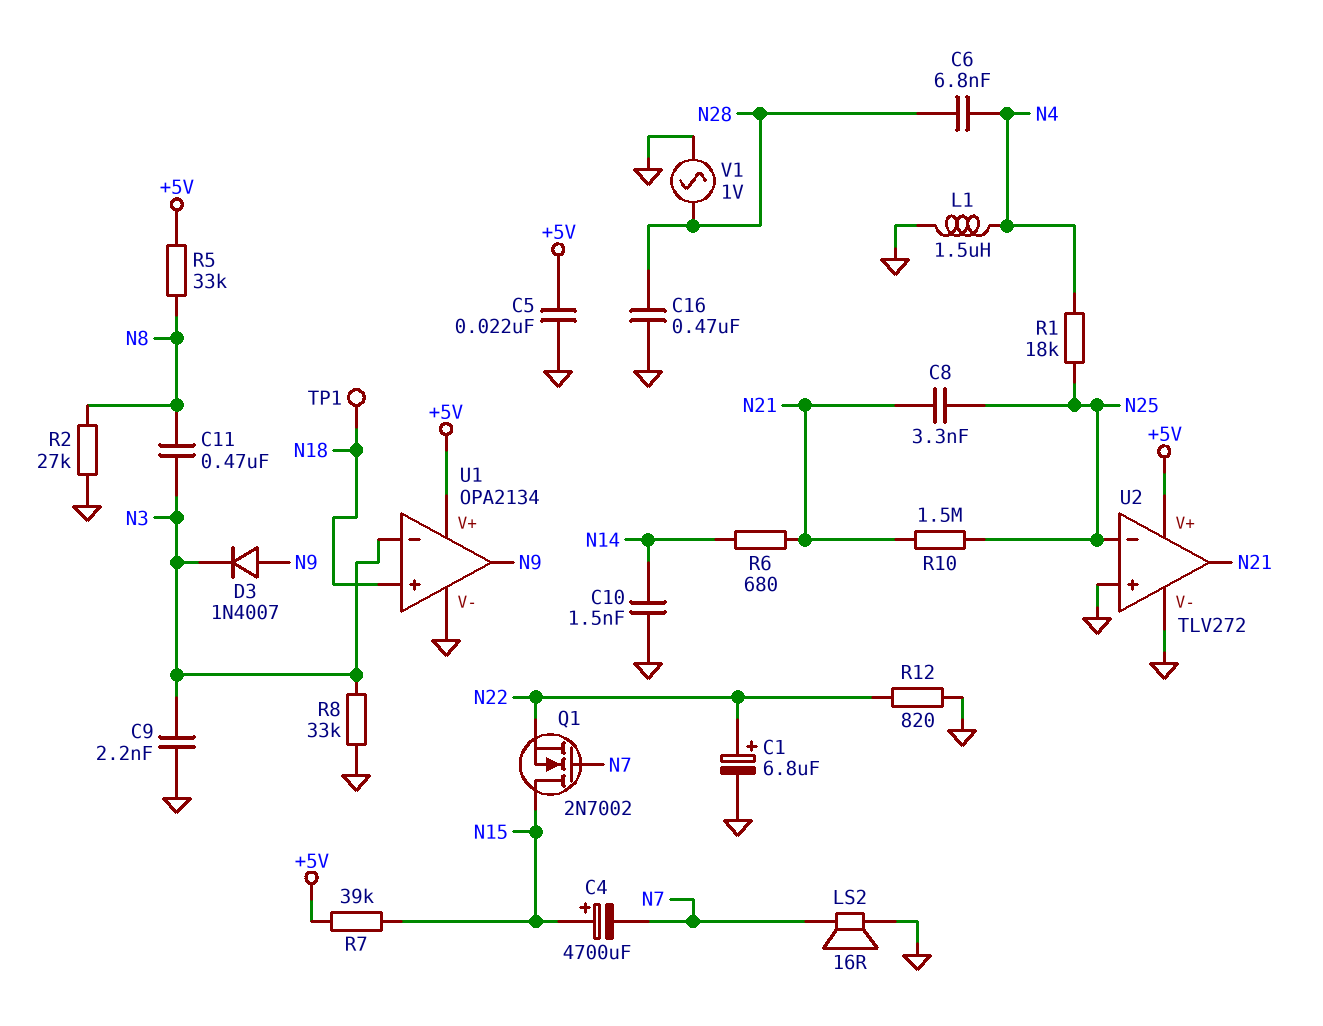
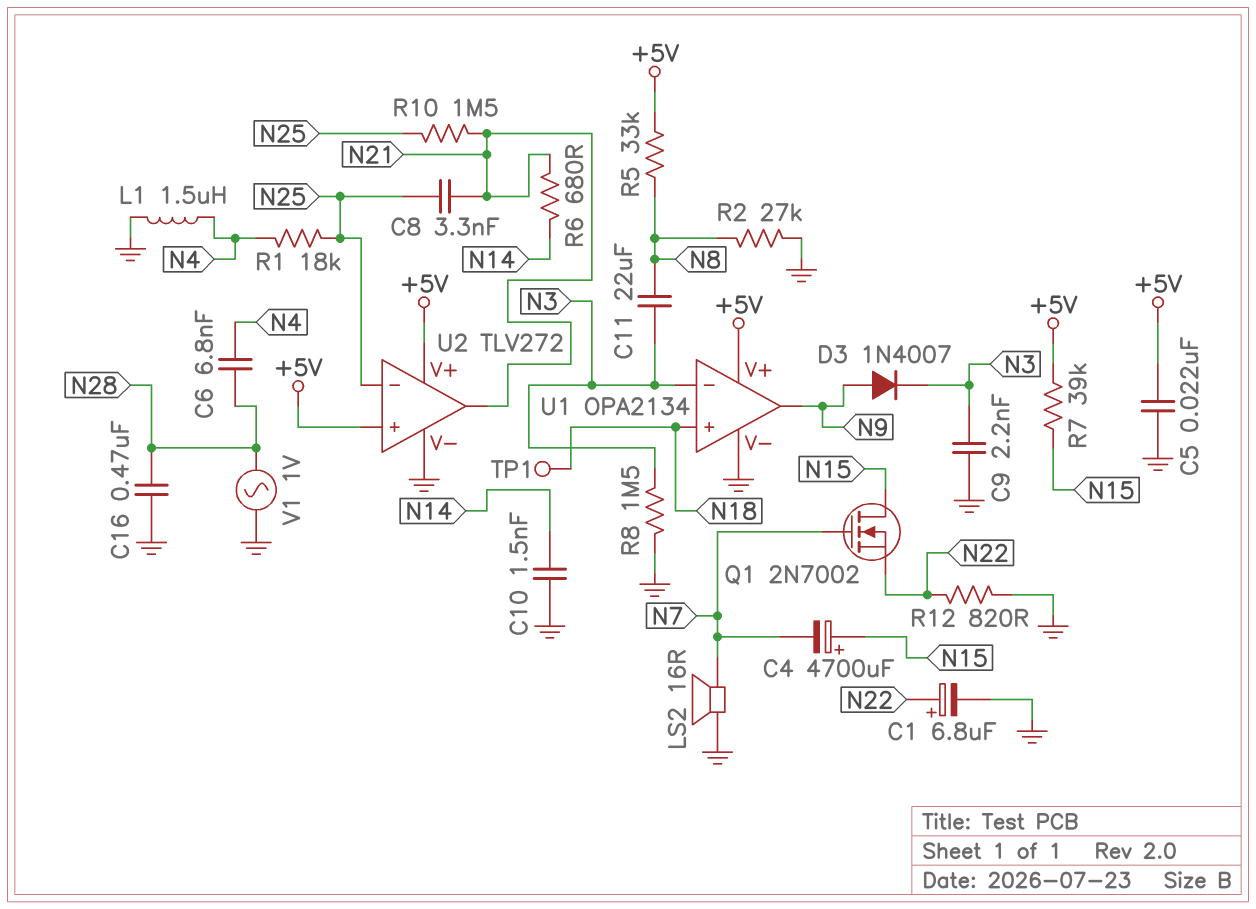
C11: 470nF (N3, N8) -> 22uF (N3, N8)
R8: 33k (GND, N3) -> 1.5M (GND, N3)
U2 pin in+: GND -> +5V

